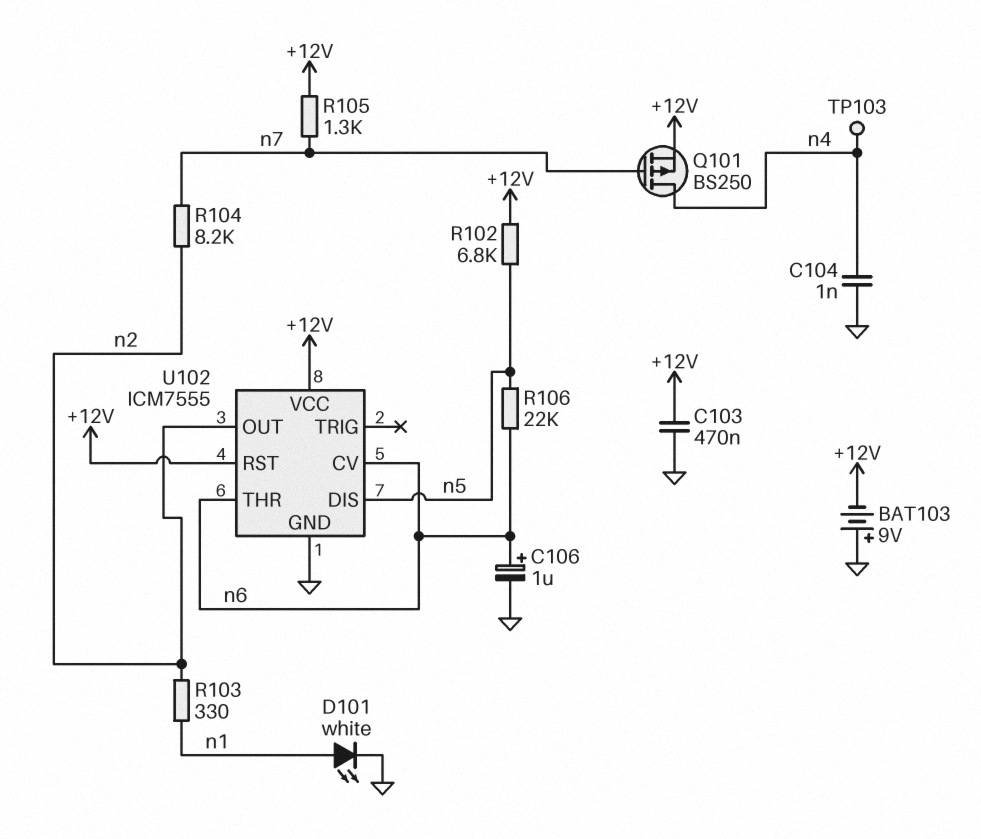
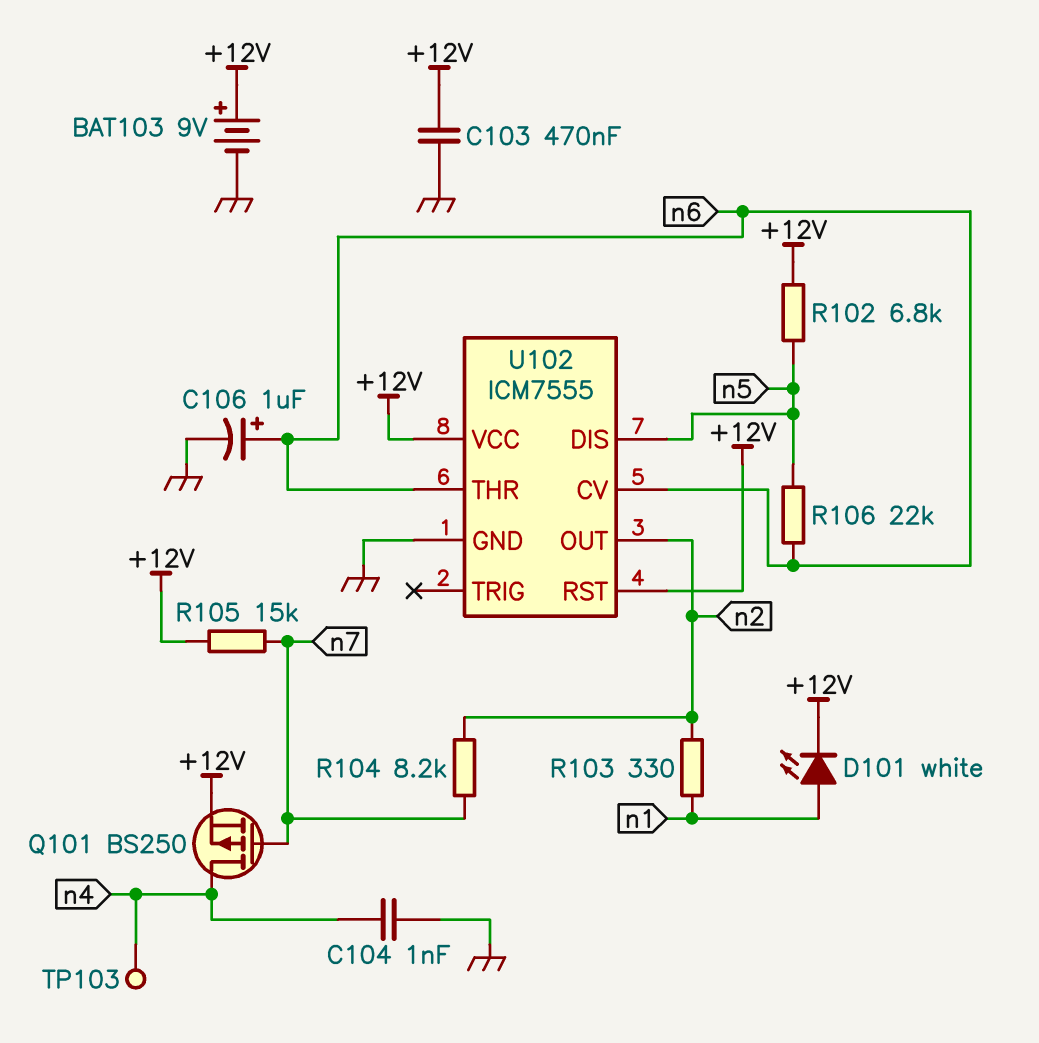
BAT103: 9V (plus GND, minus +12V) -> 9V (plus +12V, minus GND)
D101: LED white (A n1, K GND) -> LED white (A n1, K +12V)
R105: 1.3k (+12V, n7) -> 15k (+12V, n7)

